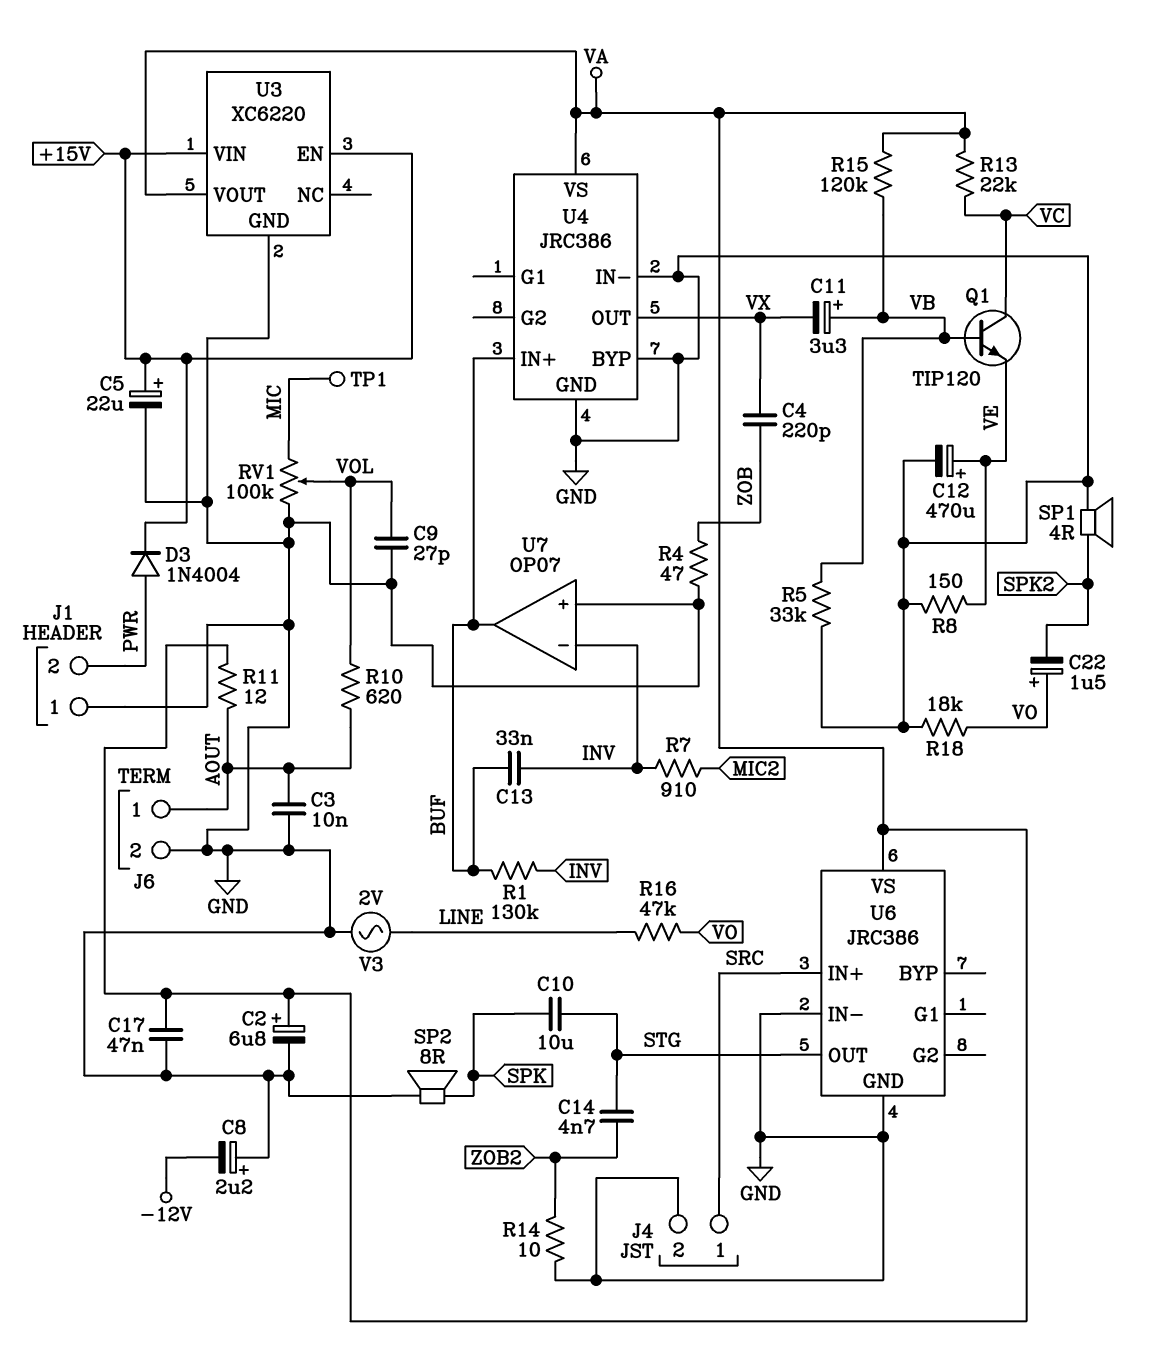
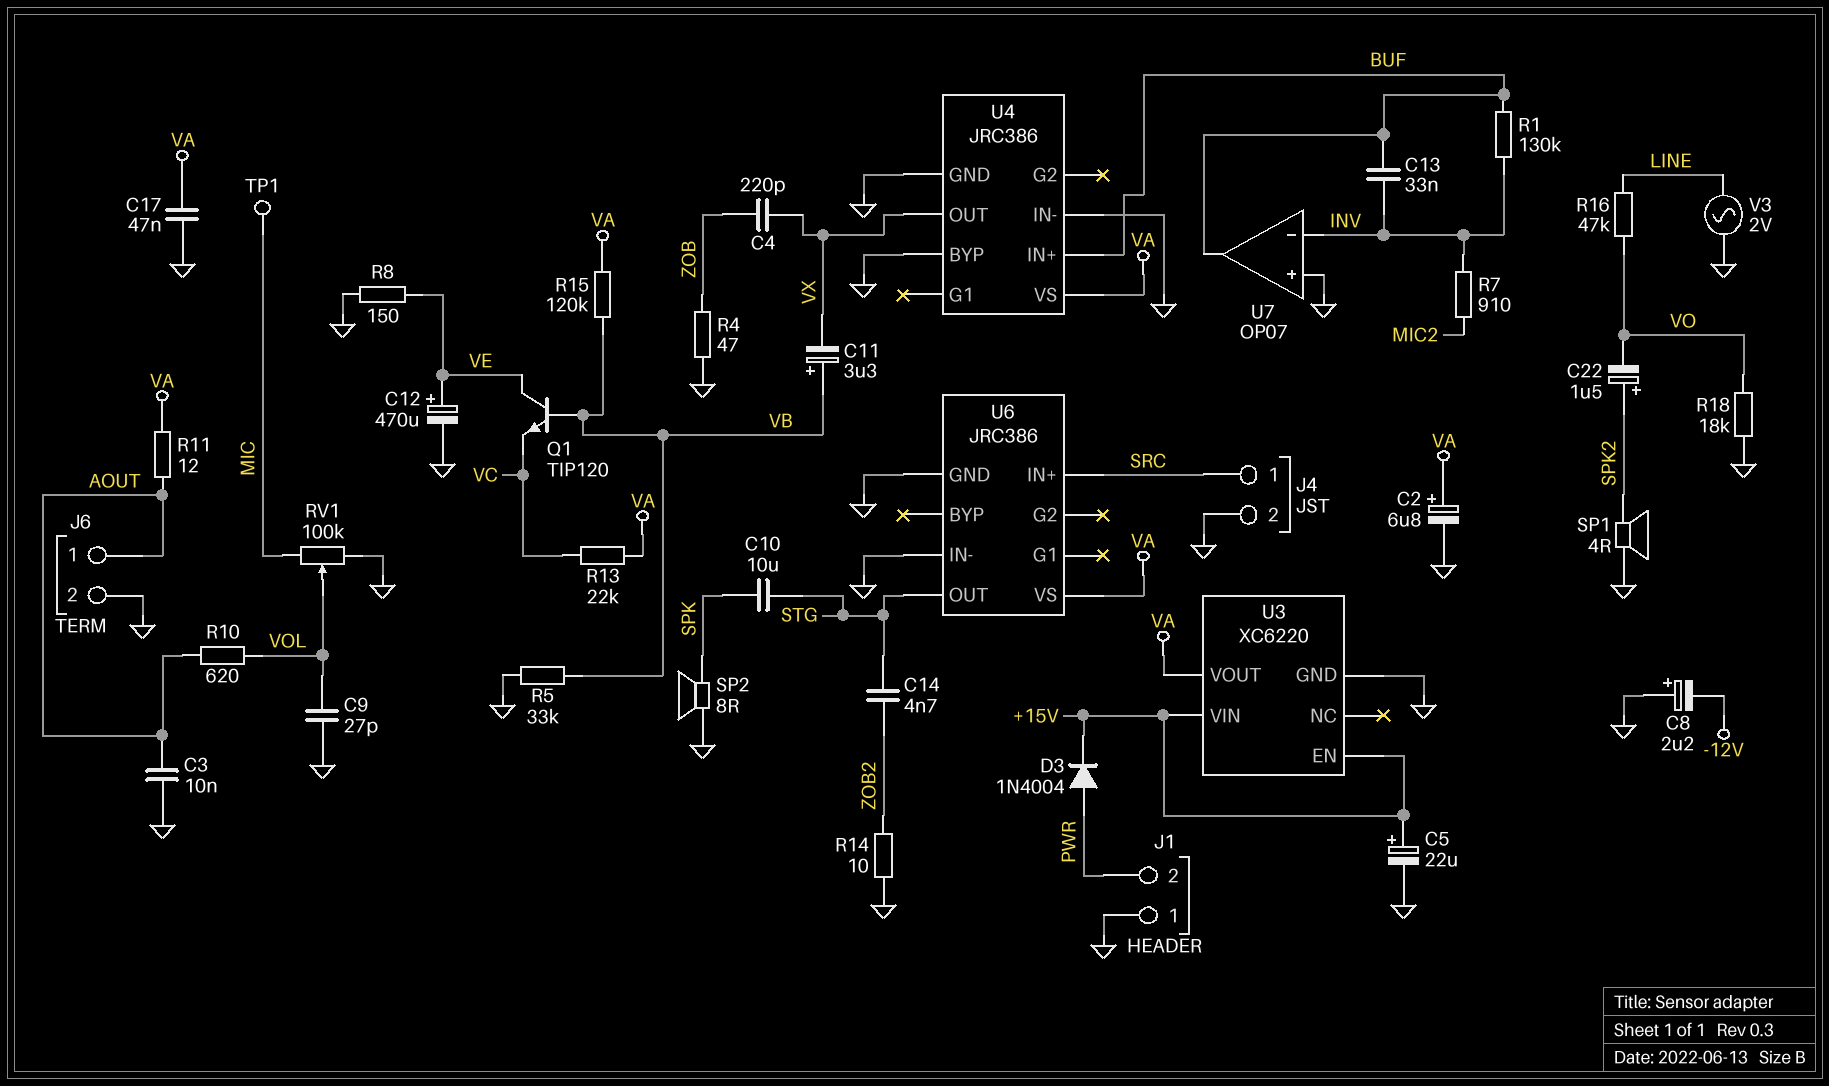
C22: 1.5uF (plus VO, minus SPK2) -> 1.5uF (plus SPK2, minus VO)
Q1: NPN TIP120 (B VB, C VC, E VE) -> NPN TIP120 (B VB, C VE, E VC)

